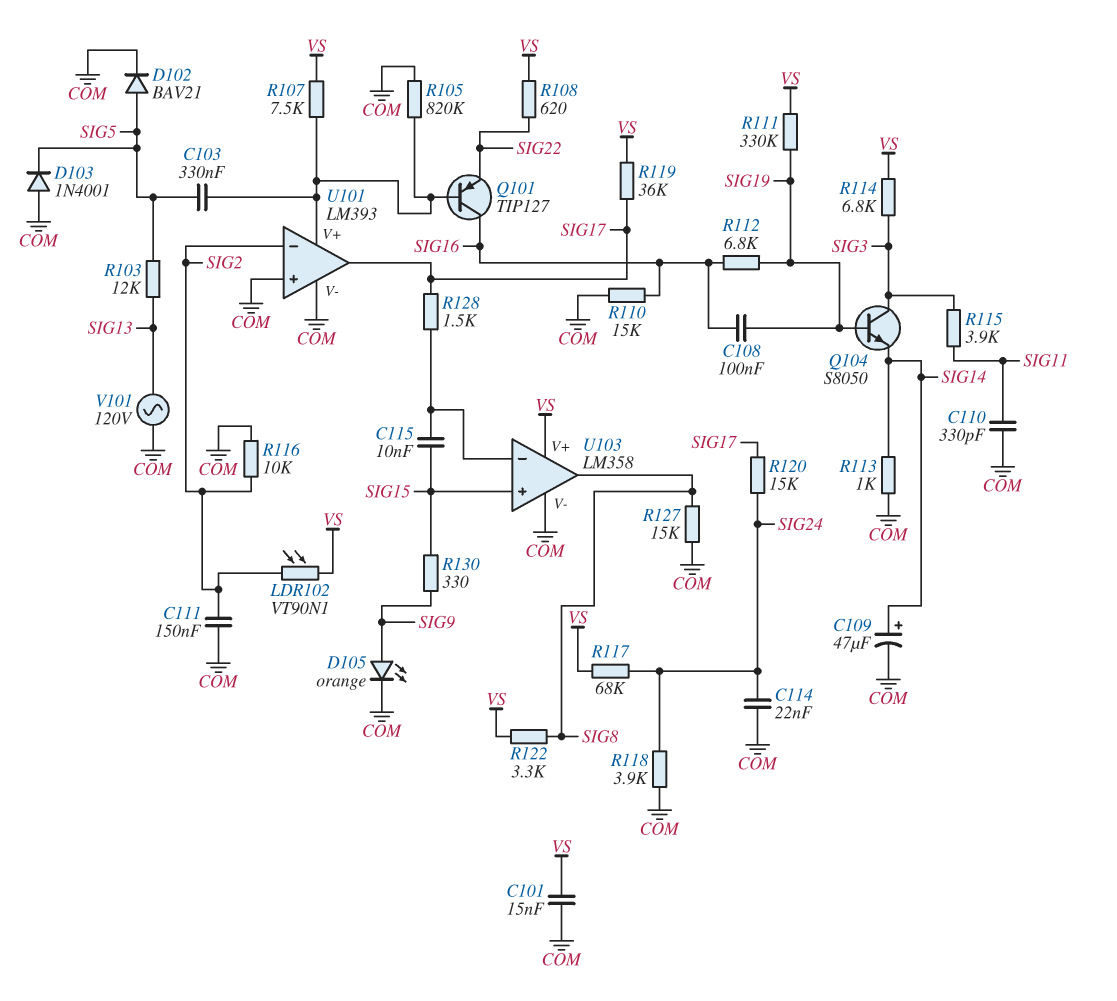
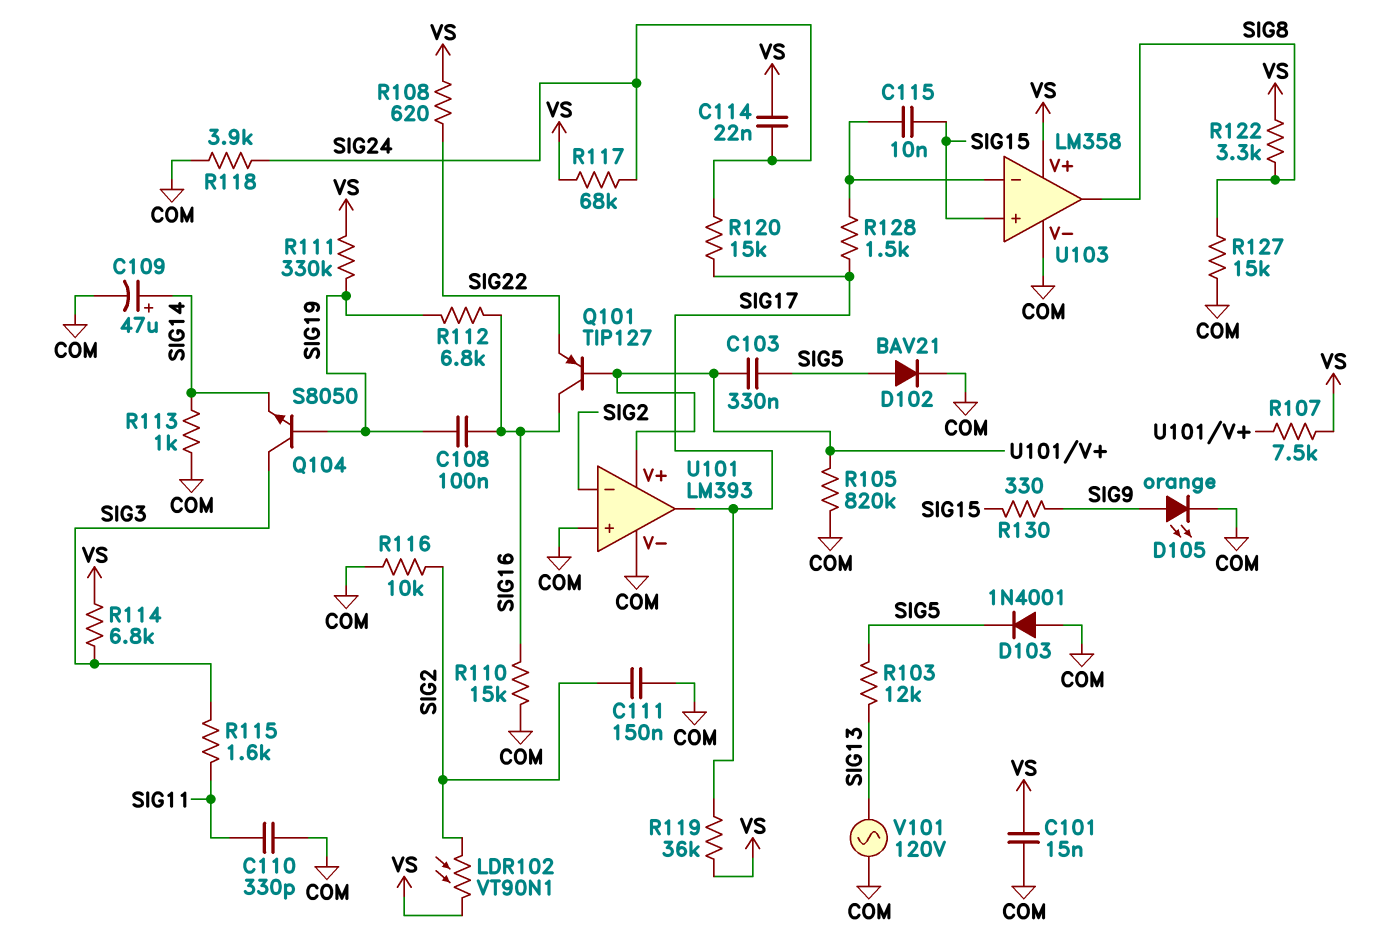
C114: 22nF (COM, SIG24) -> 22nF (SIG24, VS)
R115: 3.9k (SIG3, SIG11) -> 1.6k (SIG3, SIG11)

